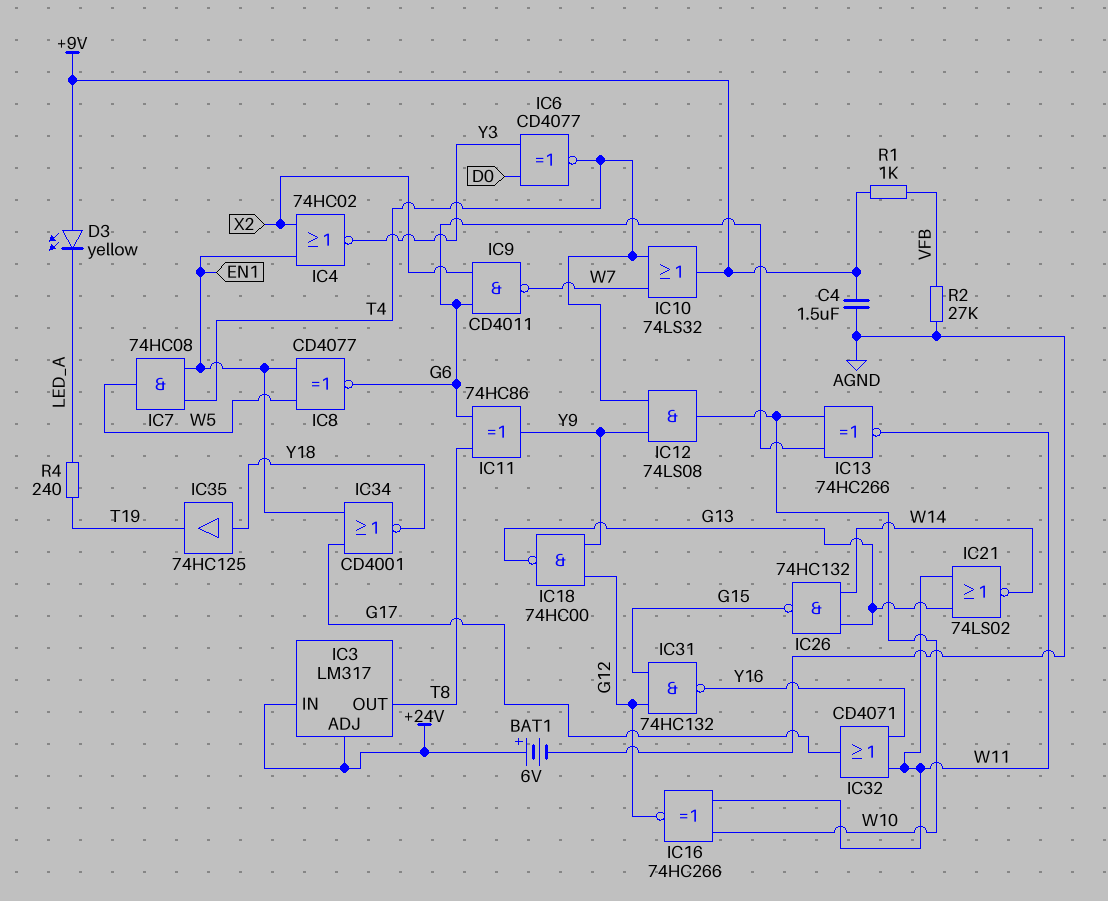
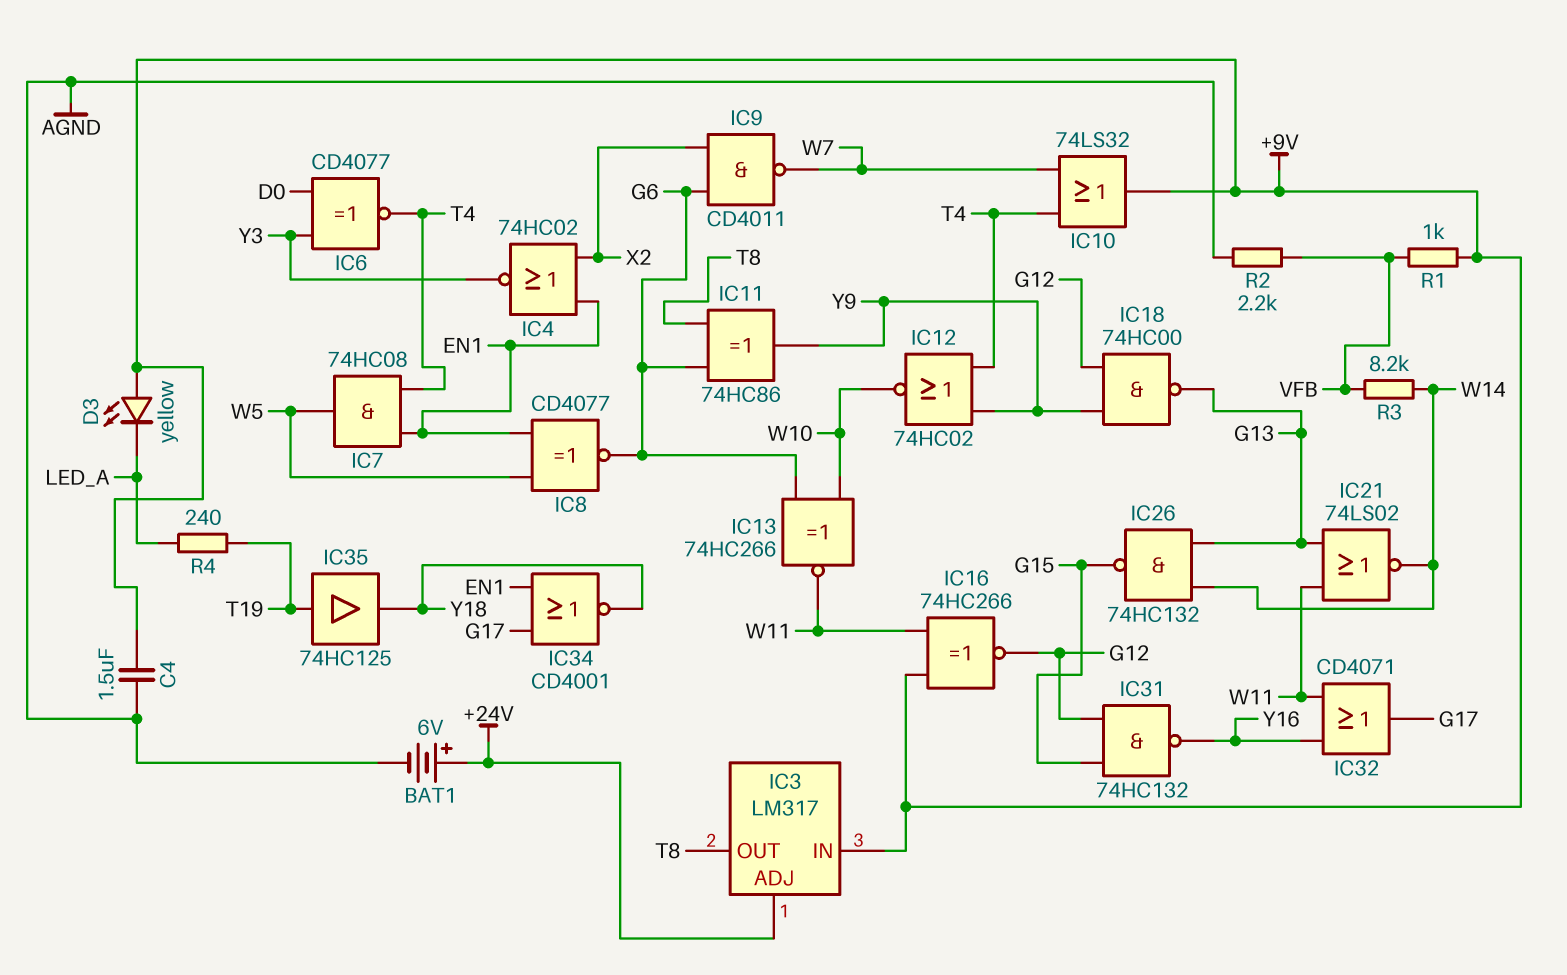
IC3 pin IN: +24V -> +9V
IC12: AND 74LS08 (in T4, in Y9, out W10) -> NOR 74HC02 (in T4, in Y9, out W10)
IC16: XNOR 74HC266 (in W10, in W11, out G12) -> XNOR 74HC266 (in +9V, in W11, out G12)
IC35: buffer 74HC125 (in Y18, out T19) -> buffer 74HC125 (in T19, out Y18)
R2: 27k (AGND, VFB) -> 2.2k (AGND, VFB)
R3: none -> 8.2k (VFB, W14)

